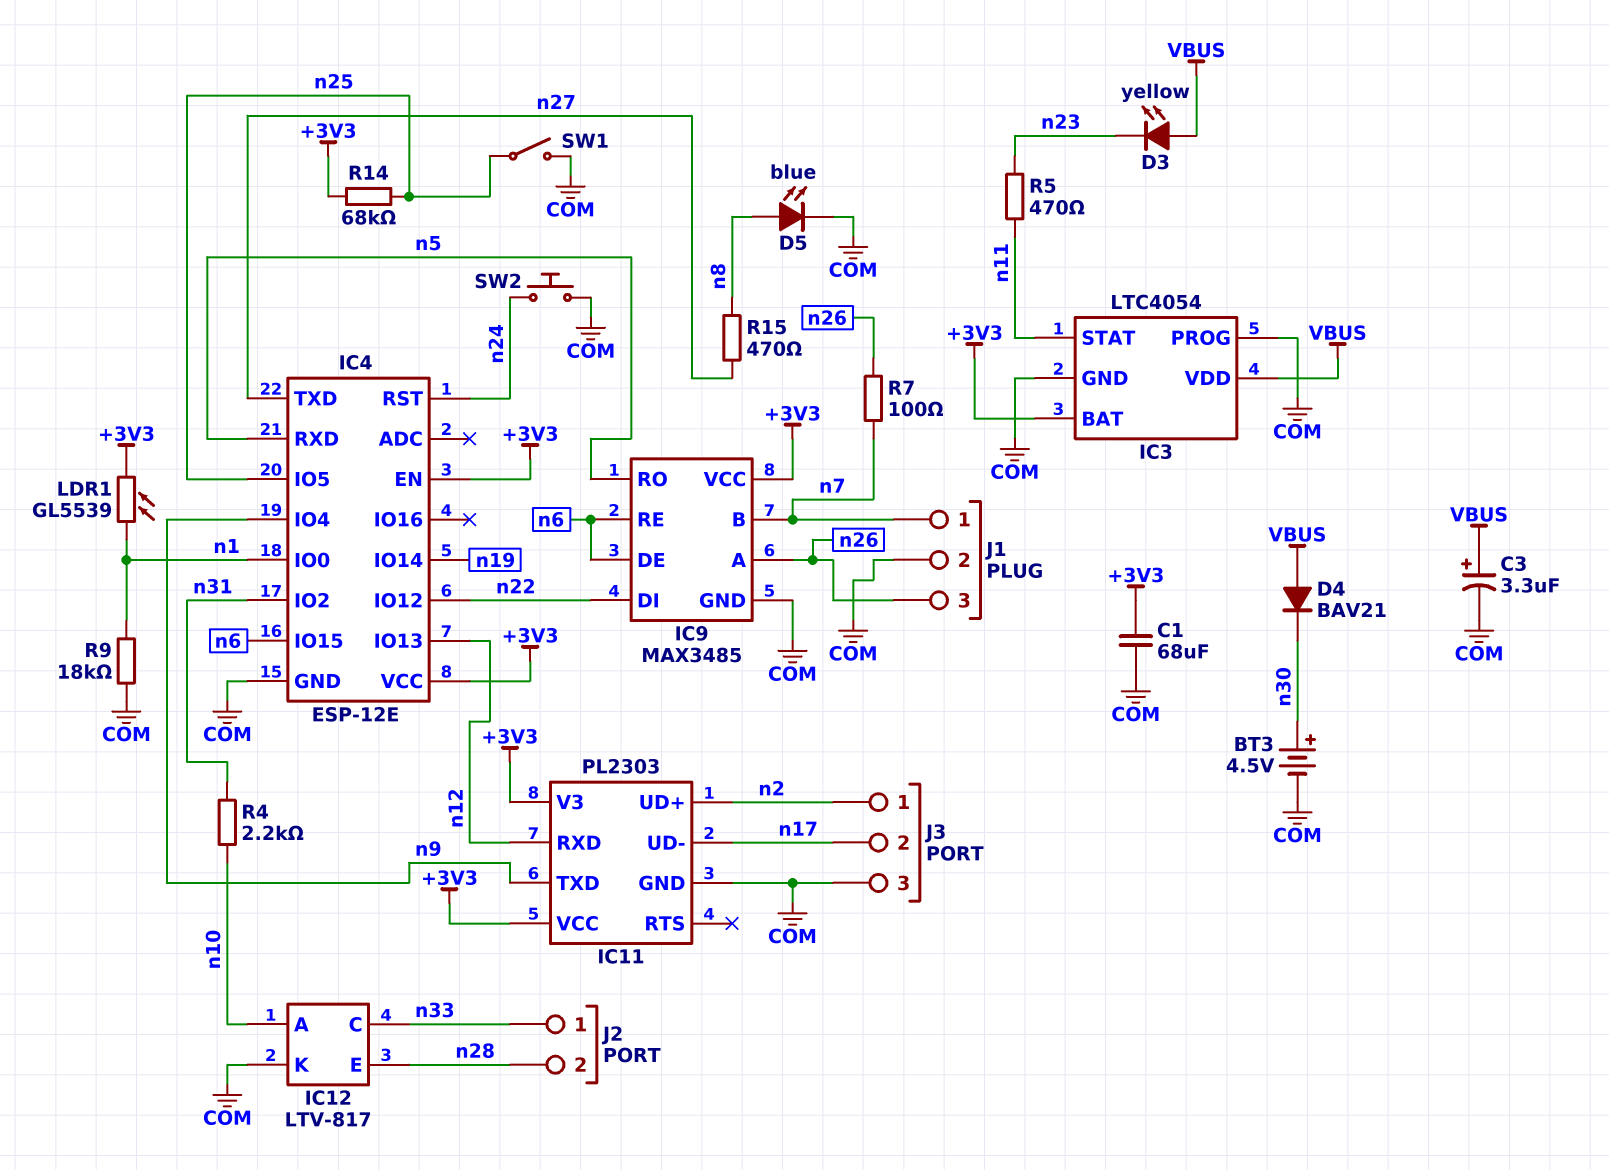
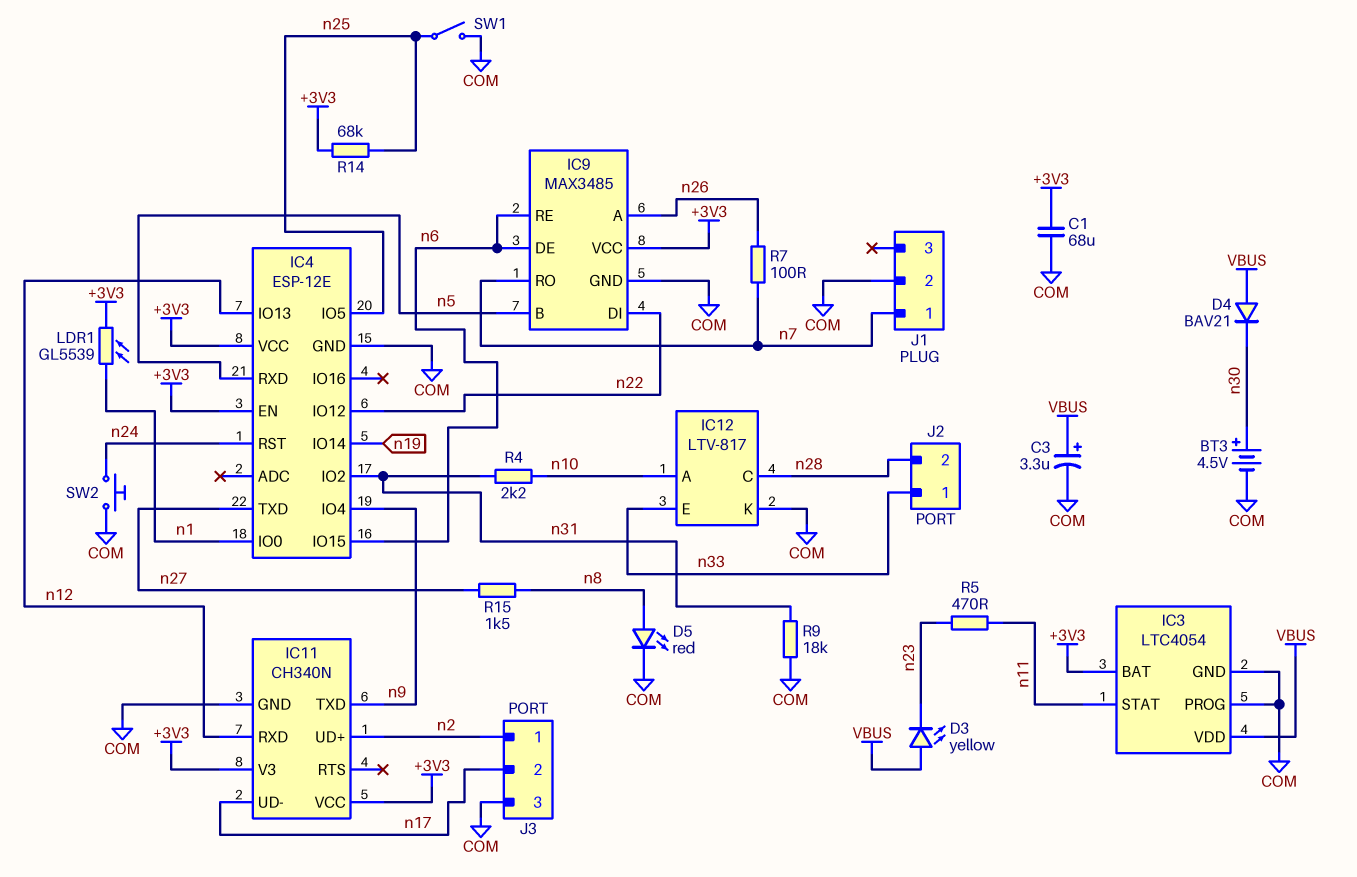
D5: LED blue (A n8, K COM) -> LED red (A n8, K COM)
IC9 pin B: n7 -> n5
IC9 pin RO: n5 -> n7
IC11: PL2303 -> CH340N
IC12 pin C: n33 -> n28
IC12 pin E: n28 -> n33
J1 pin 3: n26 -> none
R9: 18k (COM, n1) -> 18k (COM, n31)
R15: 470 (n8, n27) -> 1.5k (n8, n27)

